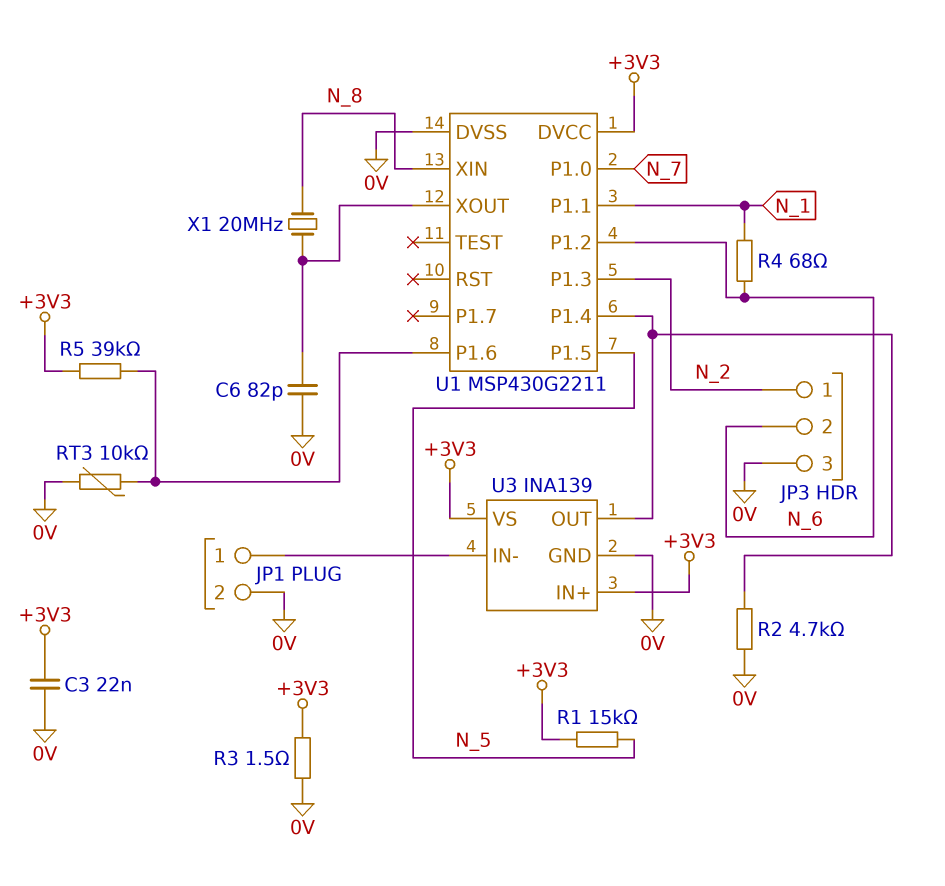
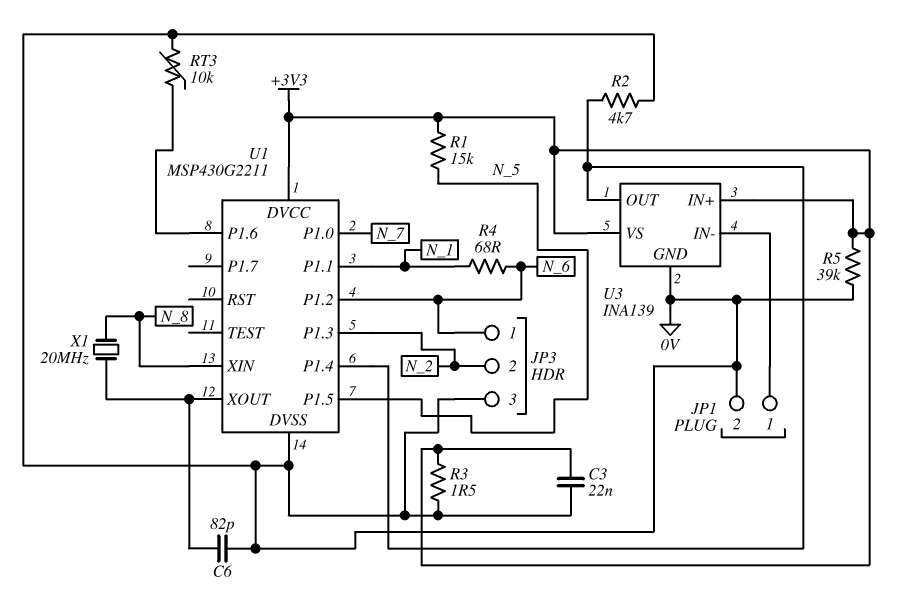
JP3 pin 1: N_2 -> N_6
JP3 pin 2: N_6 -> N_2
R5: 39k (+3V3, U1/P1.6) -> 39k (+3V3, 0V)

